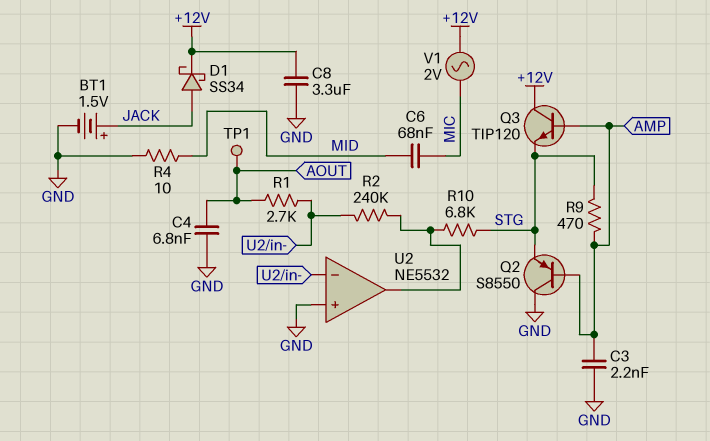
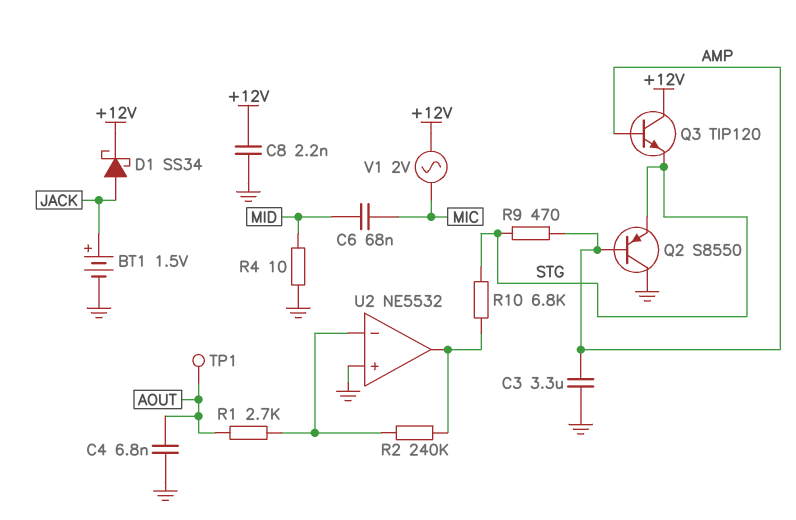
C3: 2.2nF (AMP, GND) -> 3.3uF (AMP, GND)
C8: 3.3uF (+12V, GND) -> 2.2nF (+12V, GND)

